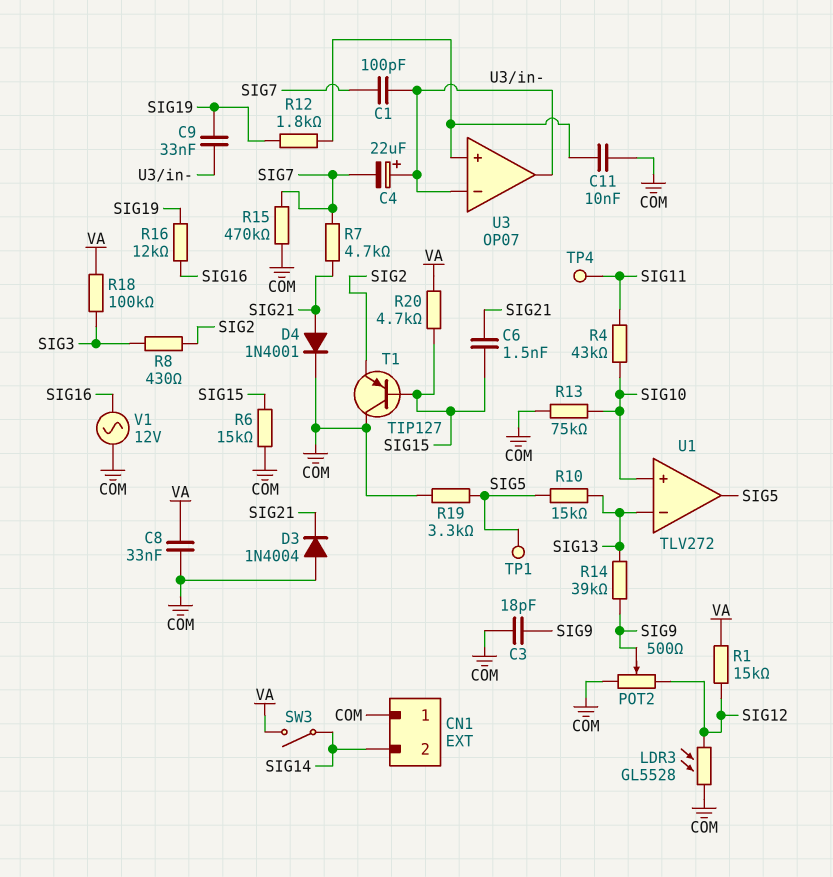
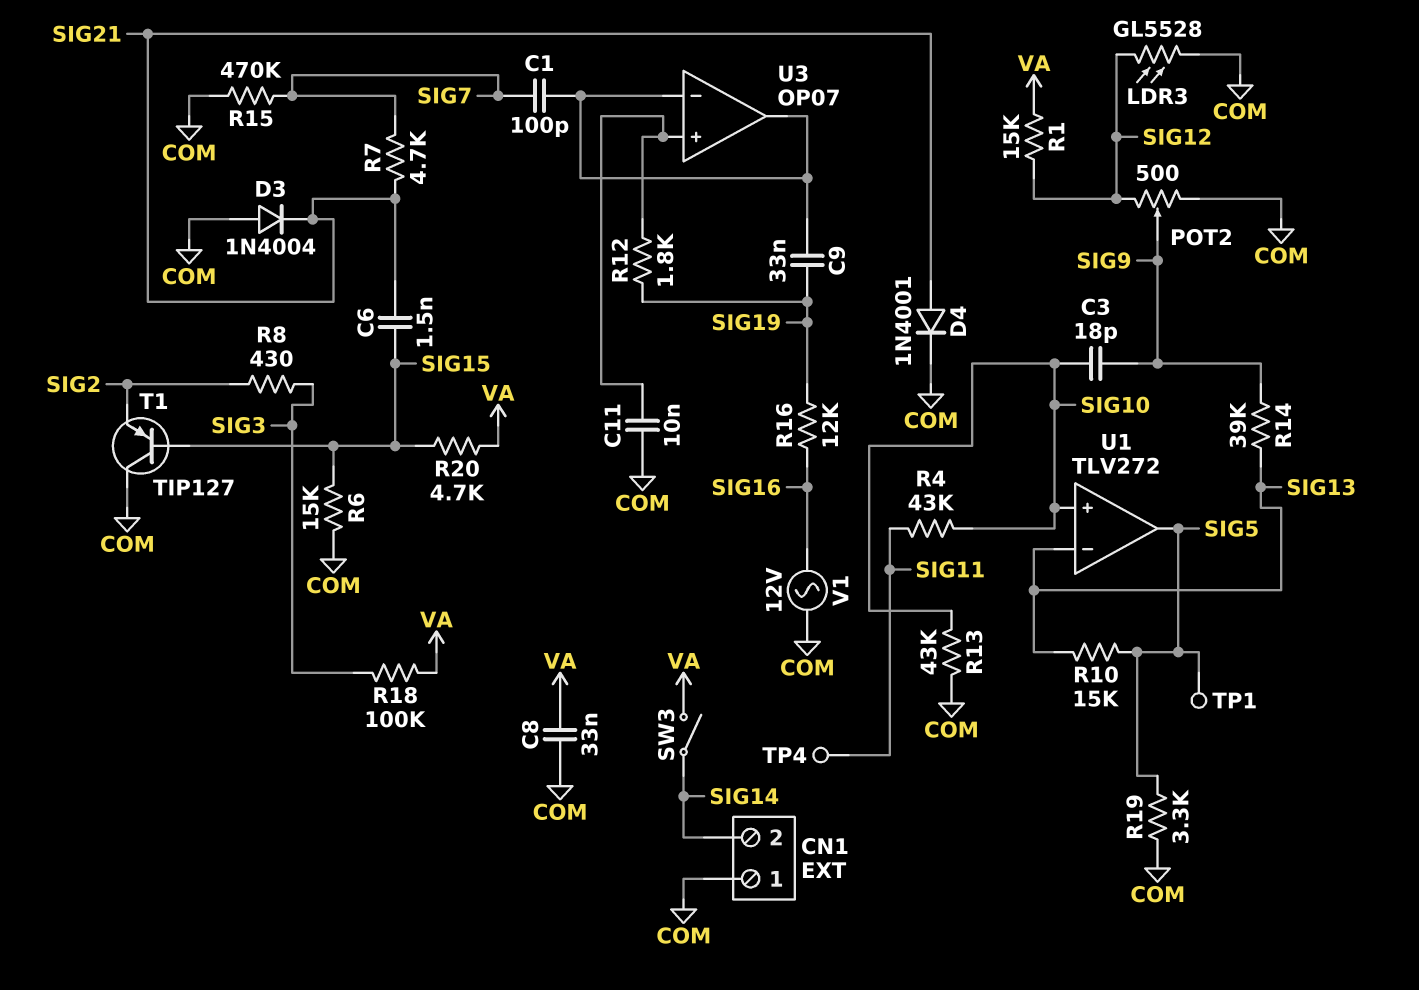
C3: 18pF (COM, SIG9) -> 18pF (SIG9, SIG10)
C4: 22uF (plus U3/in-, minus SIG7) -> none
R13: 75k (COM, SIG10) -> 43k (COM, SIG10)

